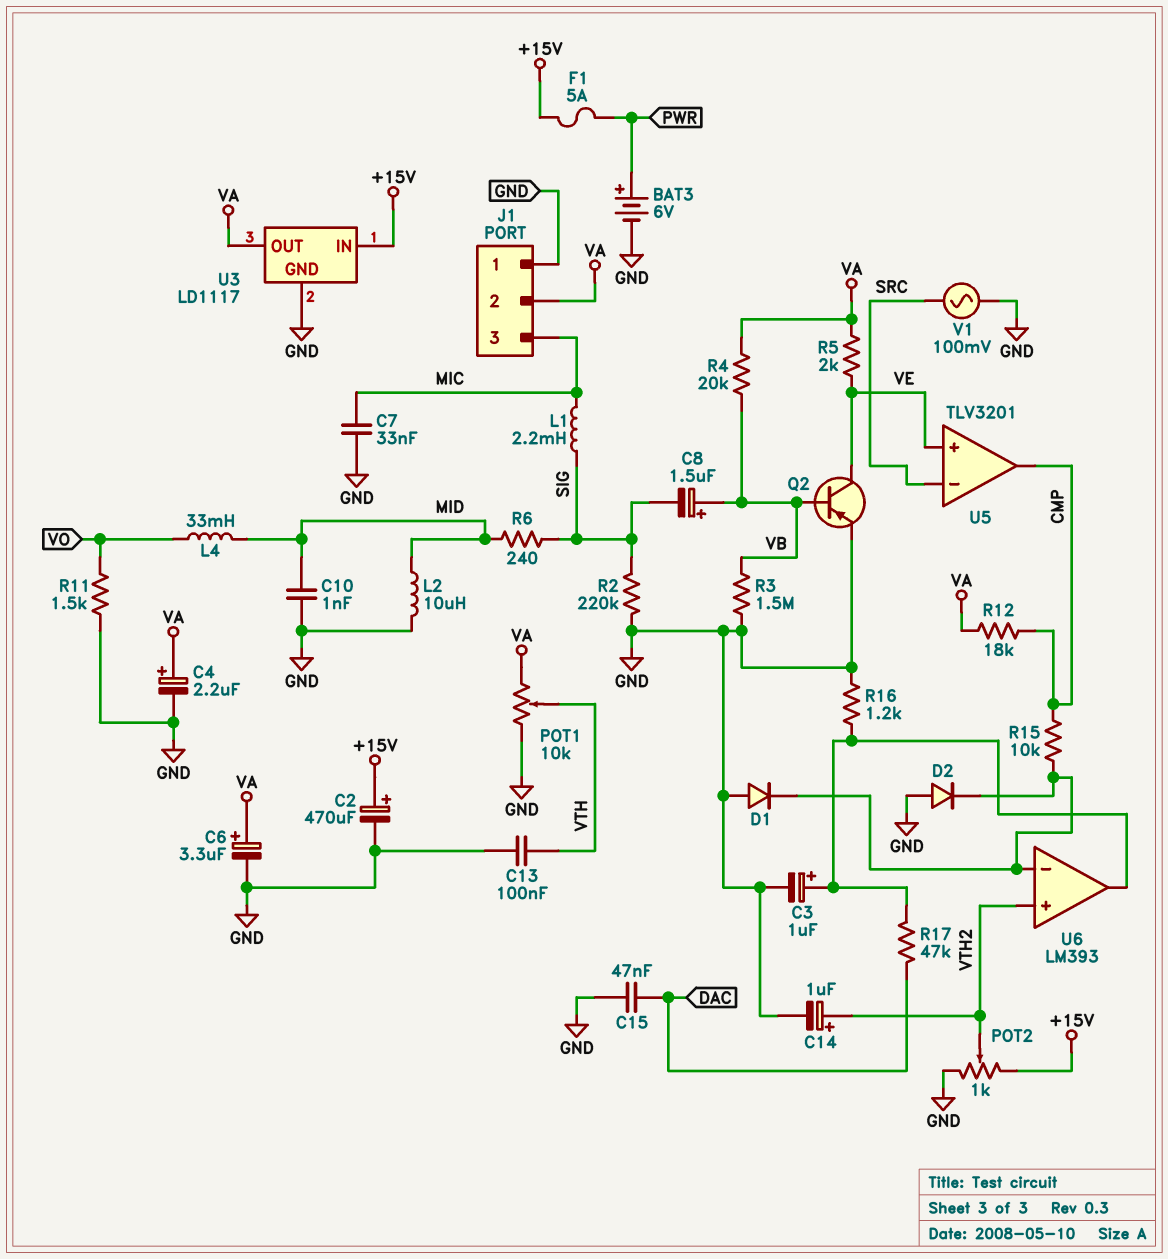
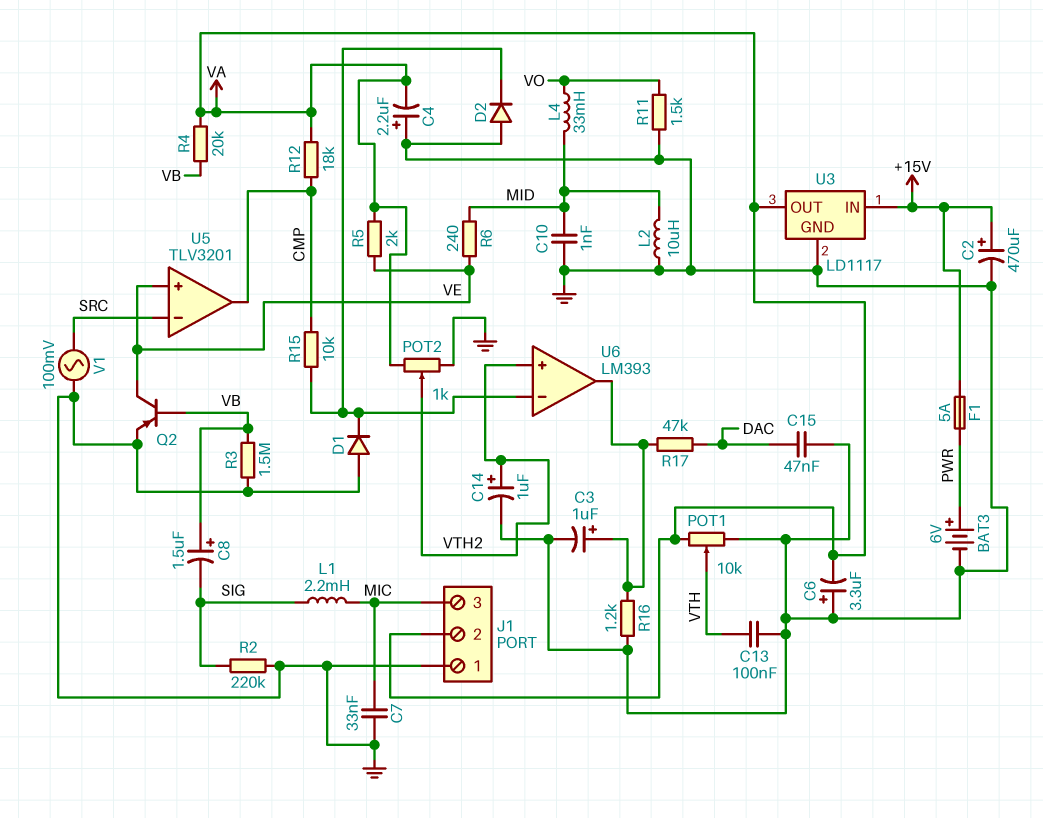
C4: 2.2uF (plus VA, minus GND) -> 2.2uF (plus GND, minus VA)
C6: 3.3uF (plus VA, minus GND) -> 3.3uF (plus GND, minus VA)
POT2: 1k (+15V, GND, wiper VTH2) -> 1k (GND, VA, wiper VTH2)
R6: 240 (MID, SIG) -> 240 (MID, VE)

